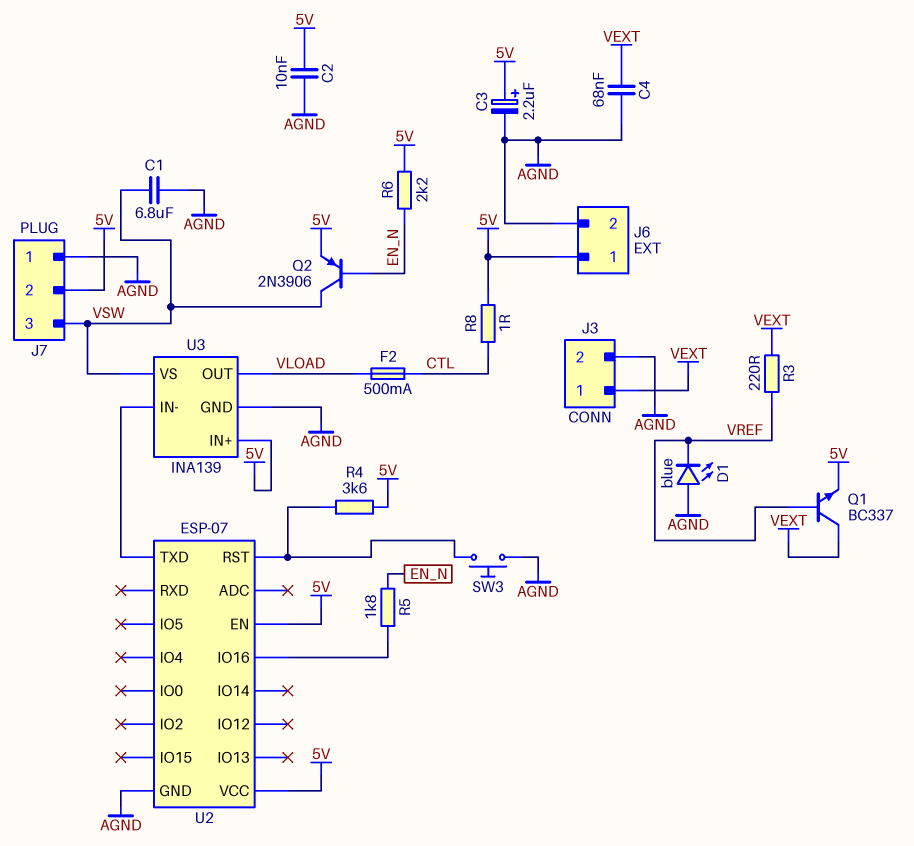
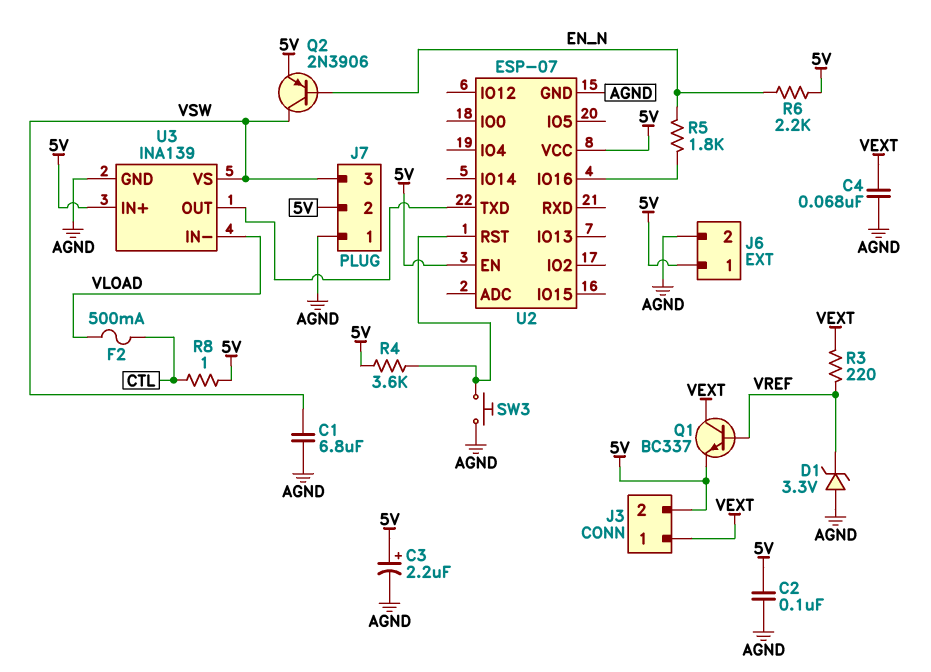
C2: 10nF (5V, AGND) -> 100nF (5V, AGND)
D1: LED blue (A AGND, K VREF) -> zener 3.3V (A AGND, K VREF)
J3 pin 2: AGND -> 5V
U3 pin IN-: U2/TXD -> VLOAD
U3 pin OUT: VLOAD -> U2/TXD

